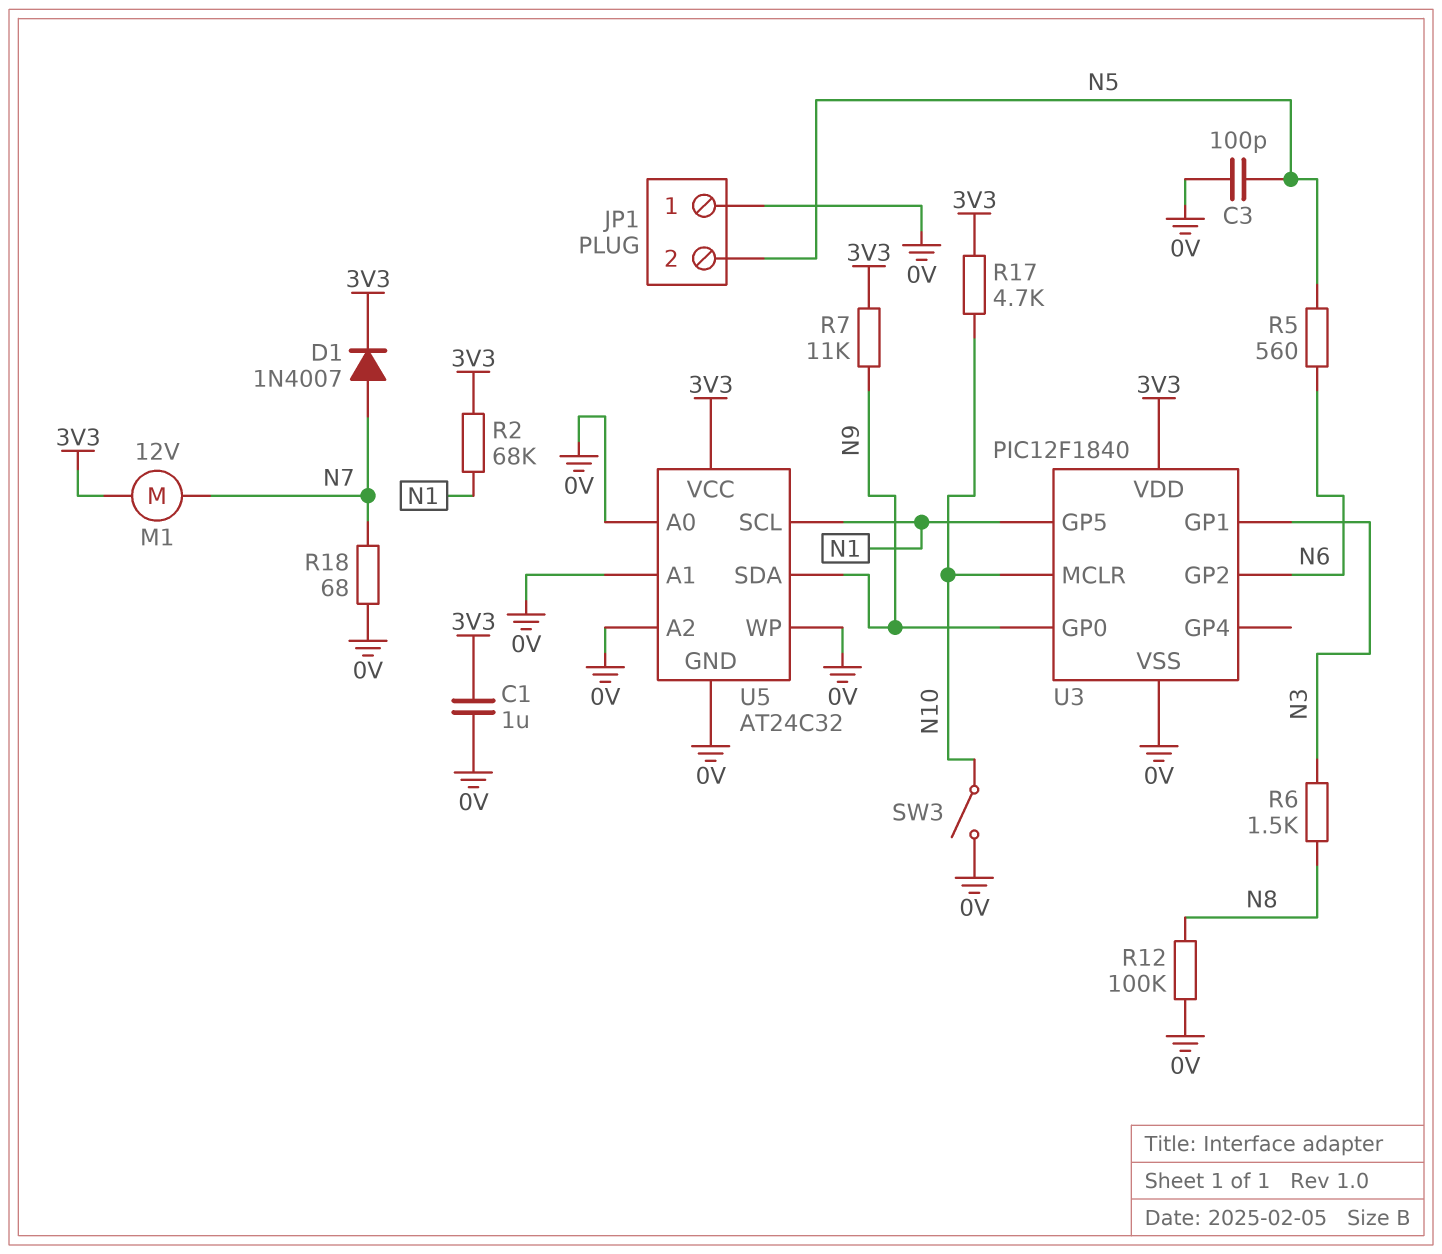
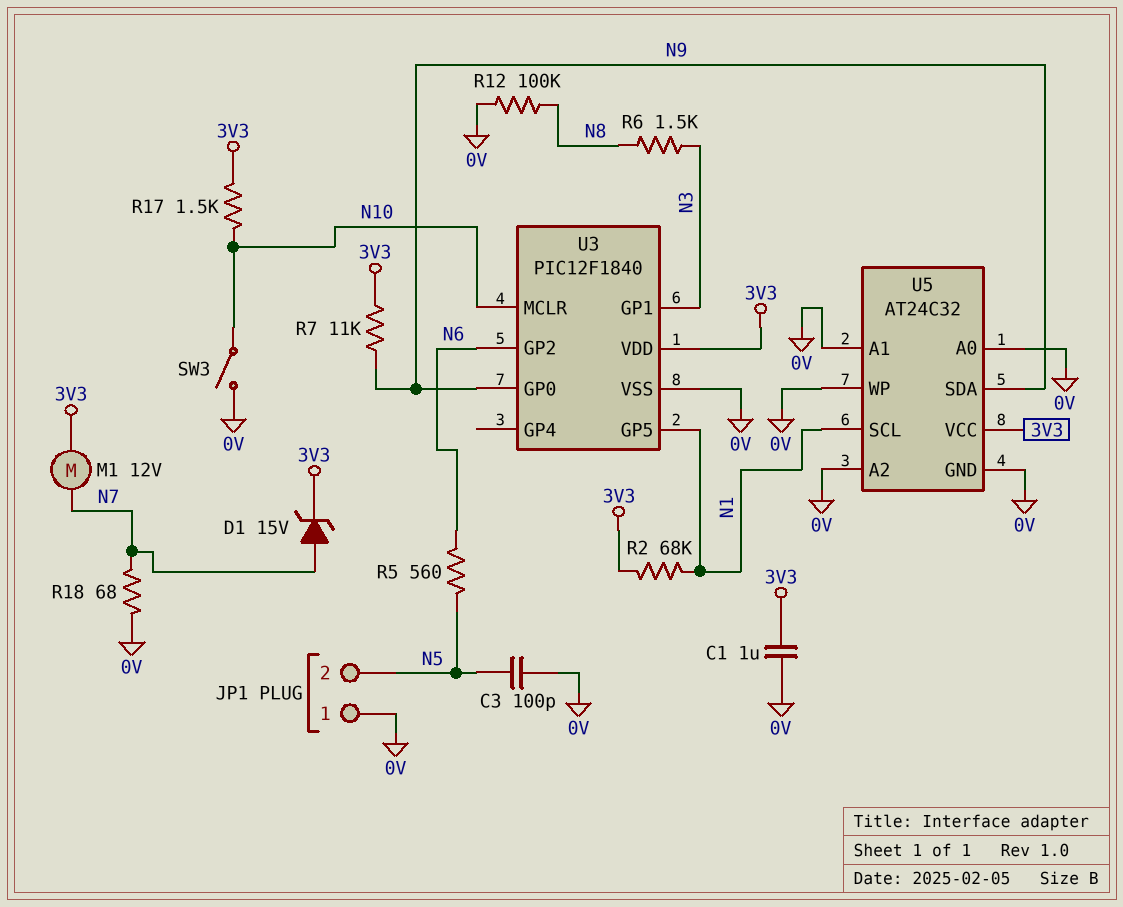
D1: diode 1N4007 (A N7, K 3V3) -> zener 15V (A N7, K 3V3)
R17: 4.7k (3V3, N10) -> 1.5k (3V3, N10)

